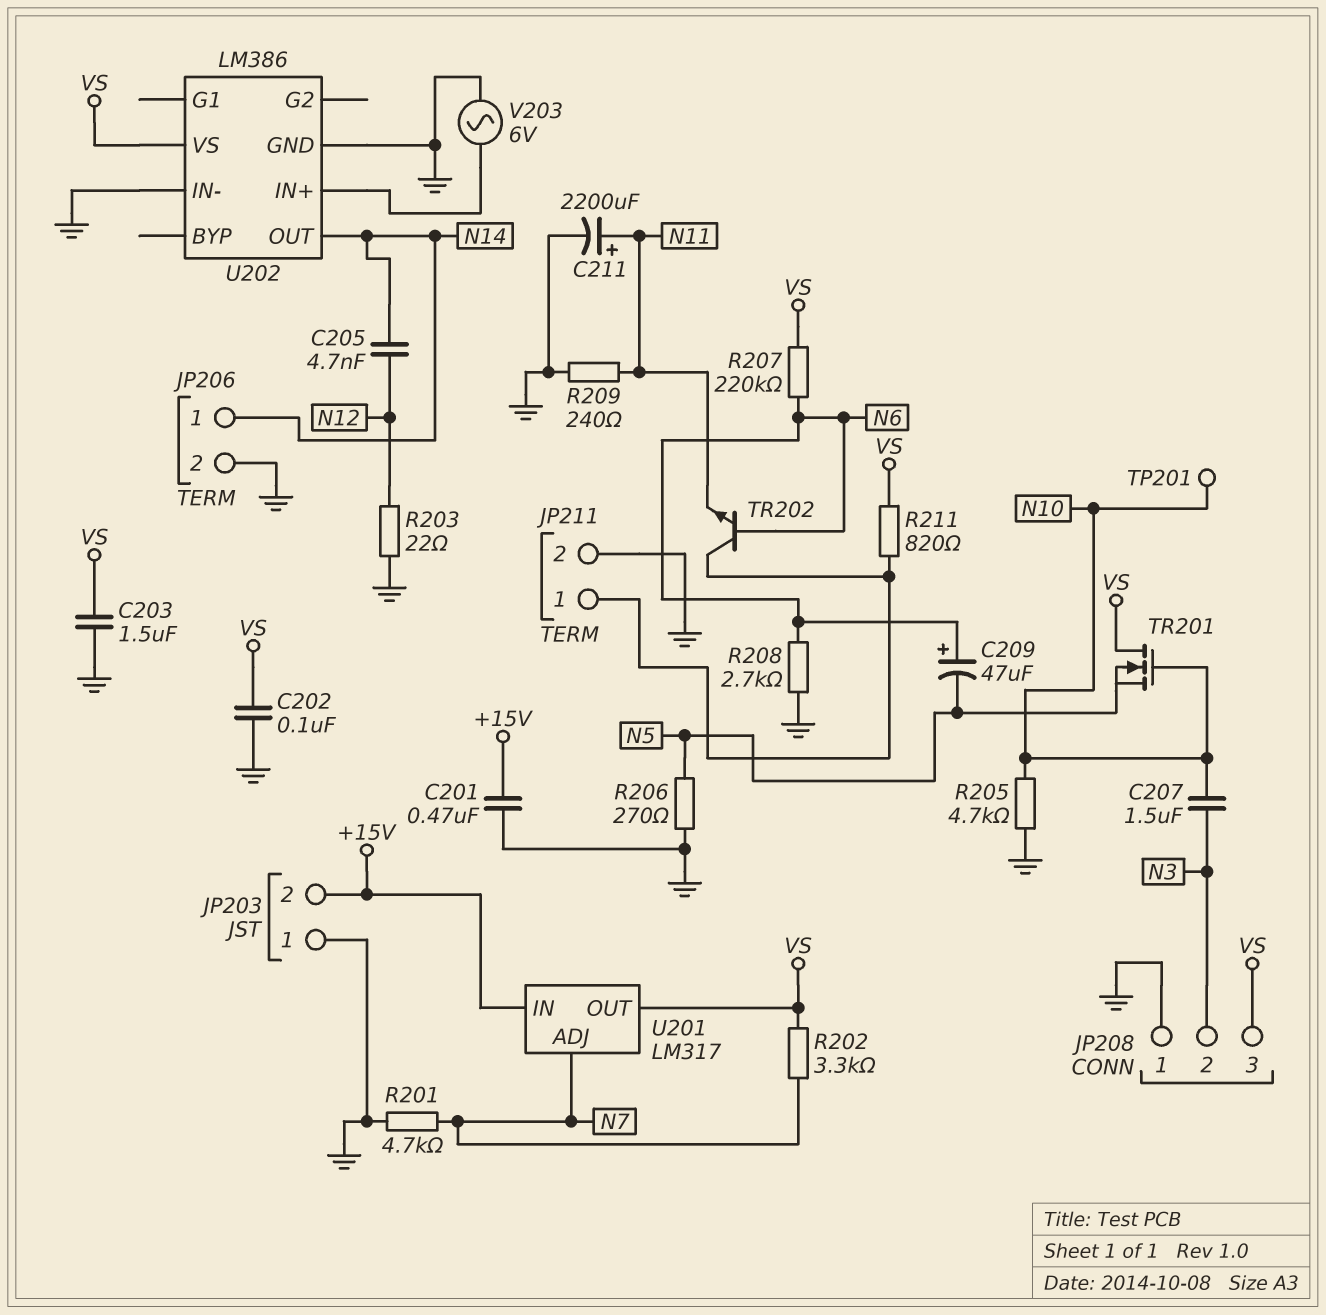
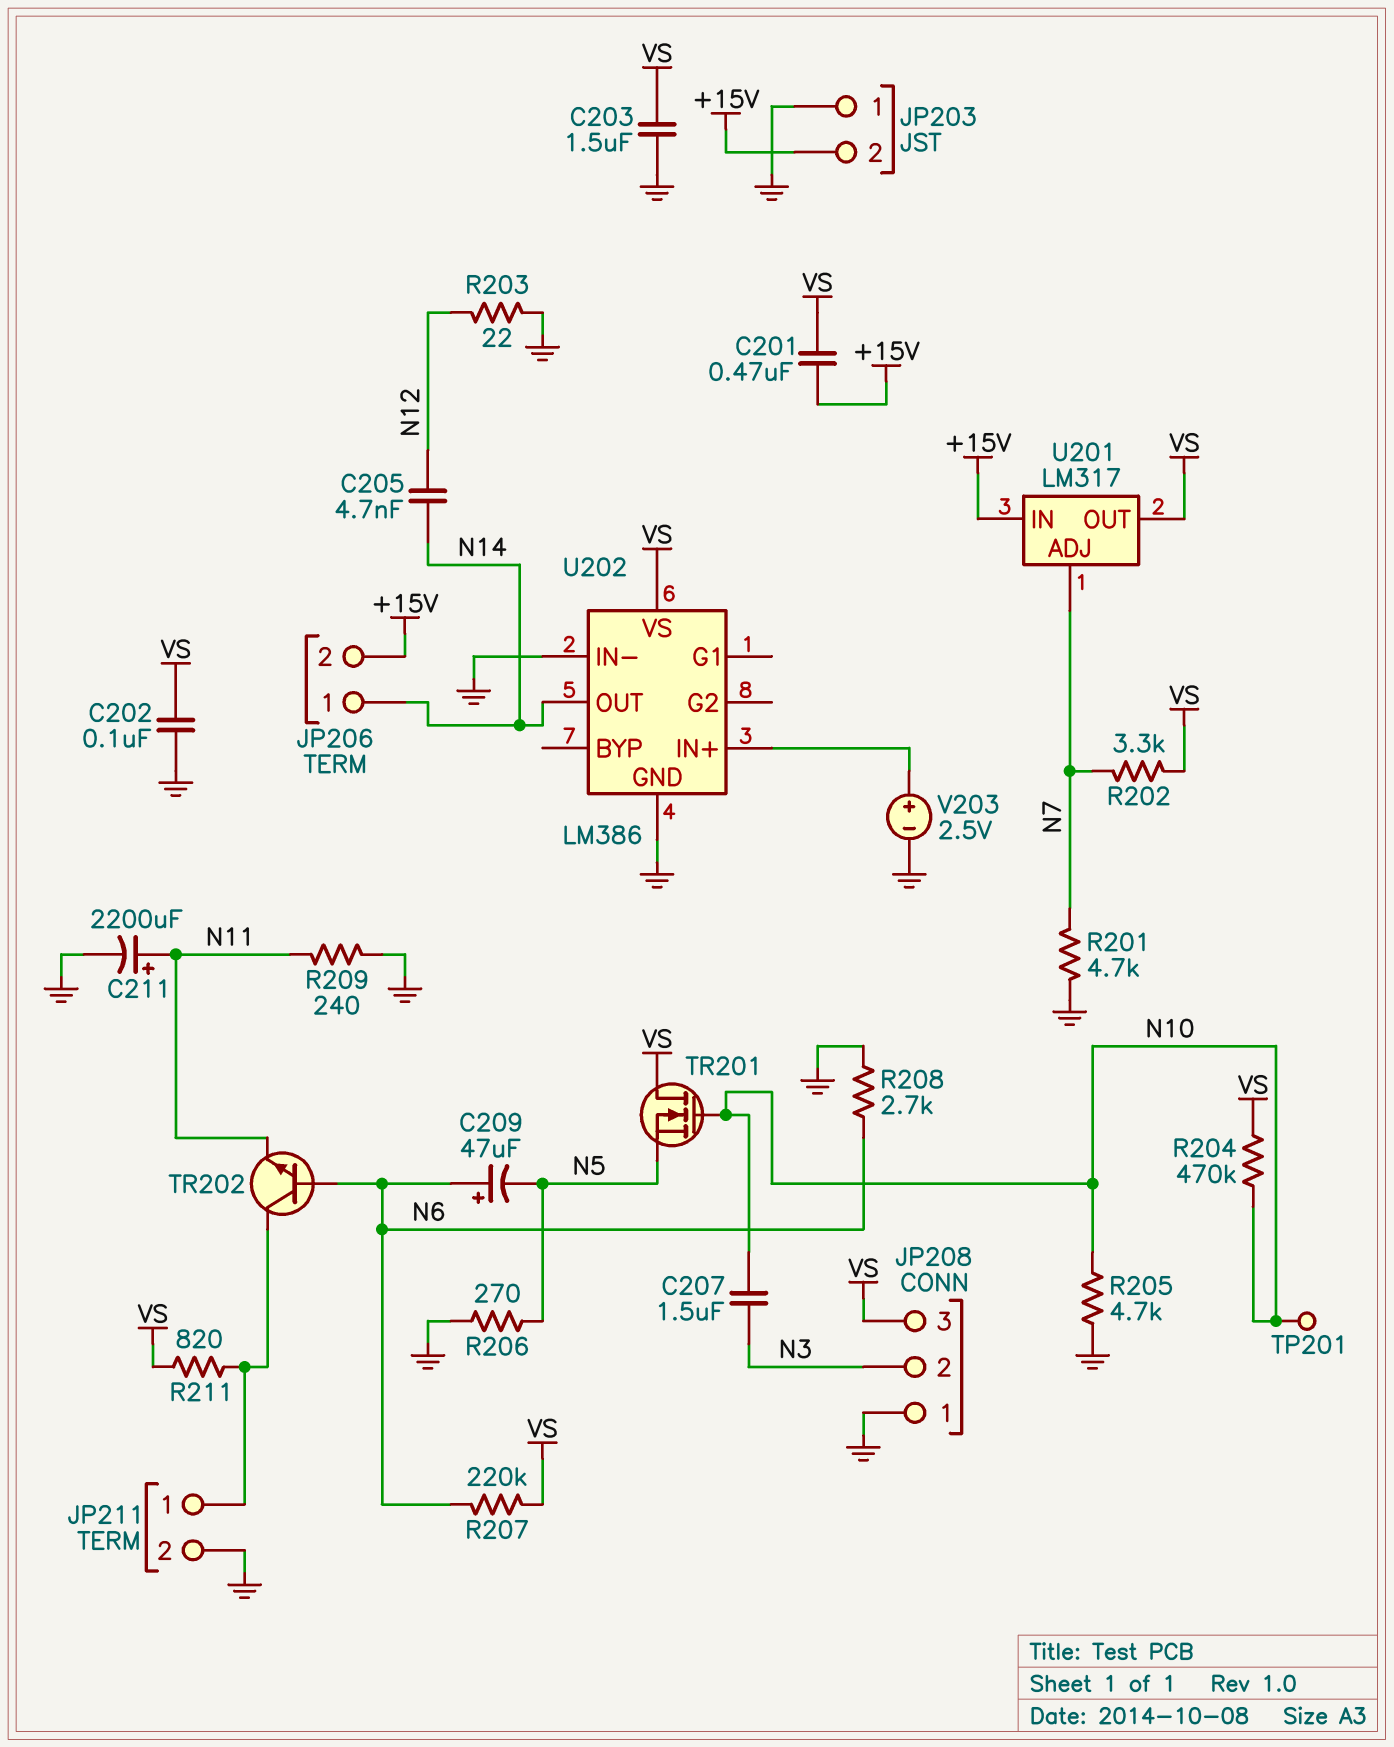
C201: 470nF (+15V, GND) -> 470nF (+15V, VS)
JP206 pin 2: GND -> +15V
R204: none -> 470k (N10, VS)
V203: AC 6V (GND, U202/IN+) -> 2.5V (plus U202/IN+, minus GND)

